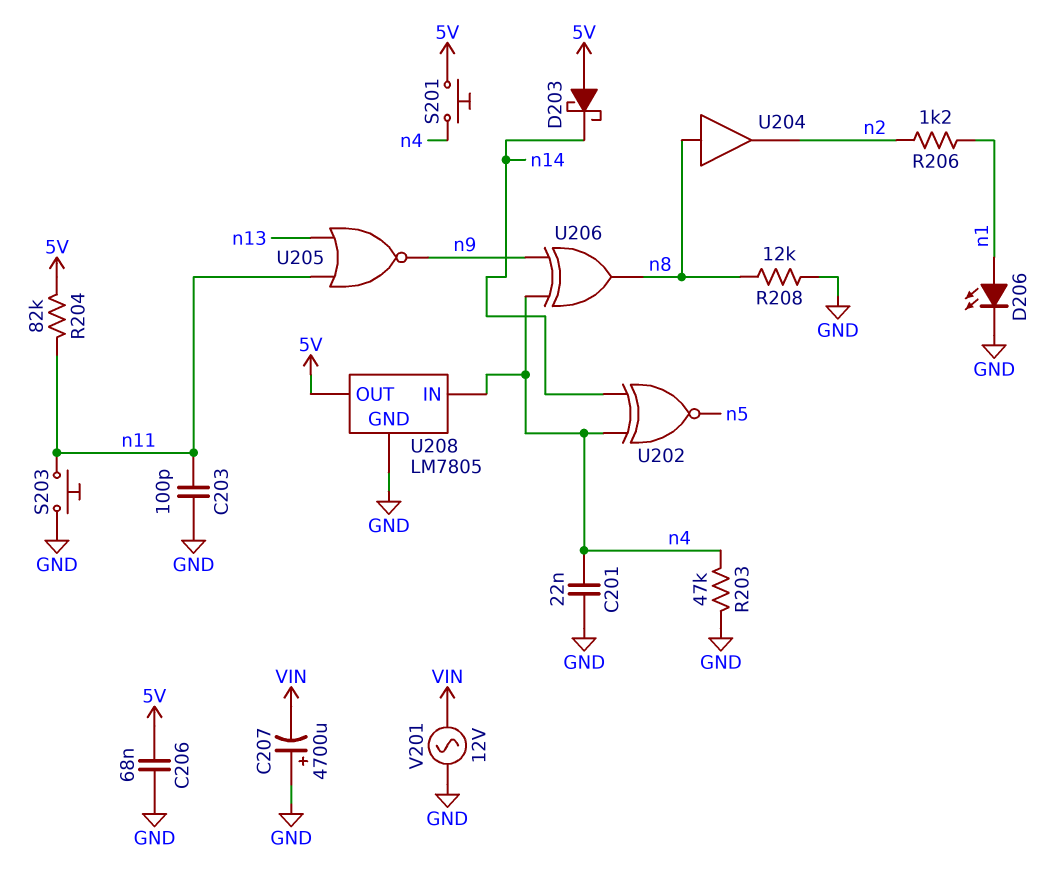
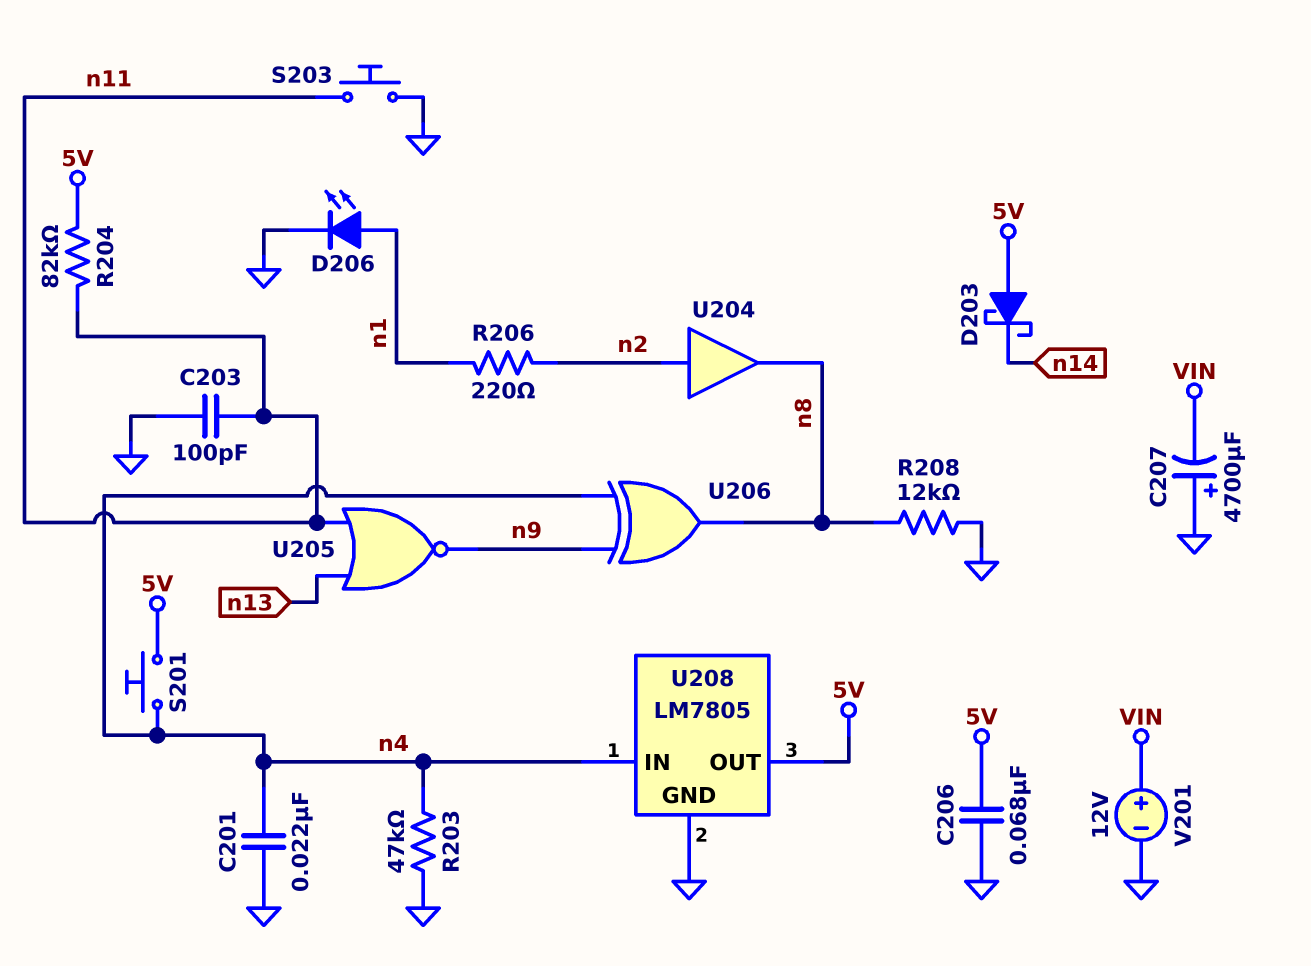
R206: 1.2k (n1, n2) -> 220 (n1, n2)
U202: XNOR (in n4, in n14, out n5) -> none
U204: buffer (in n8, out n2) -> buffer (in n2, out n8)
V201: AC 12V (GND, VIN) -> 12V (plus VIN, minus GND)

